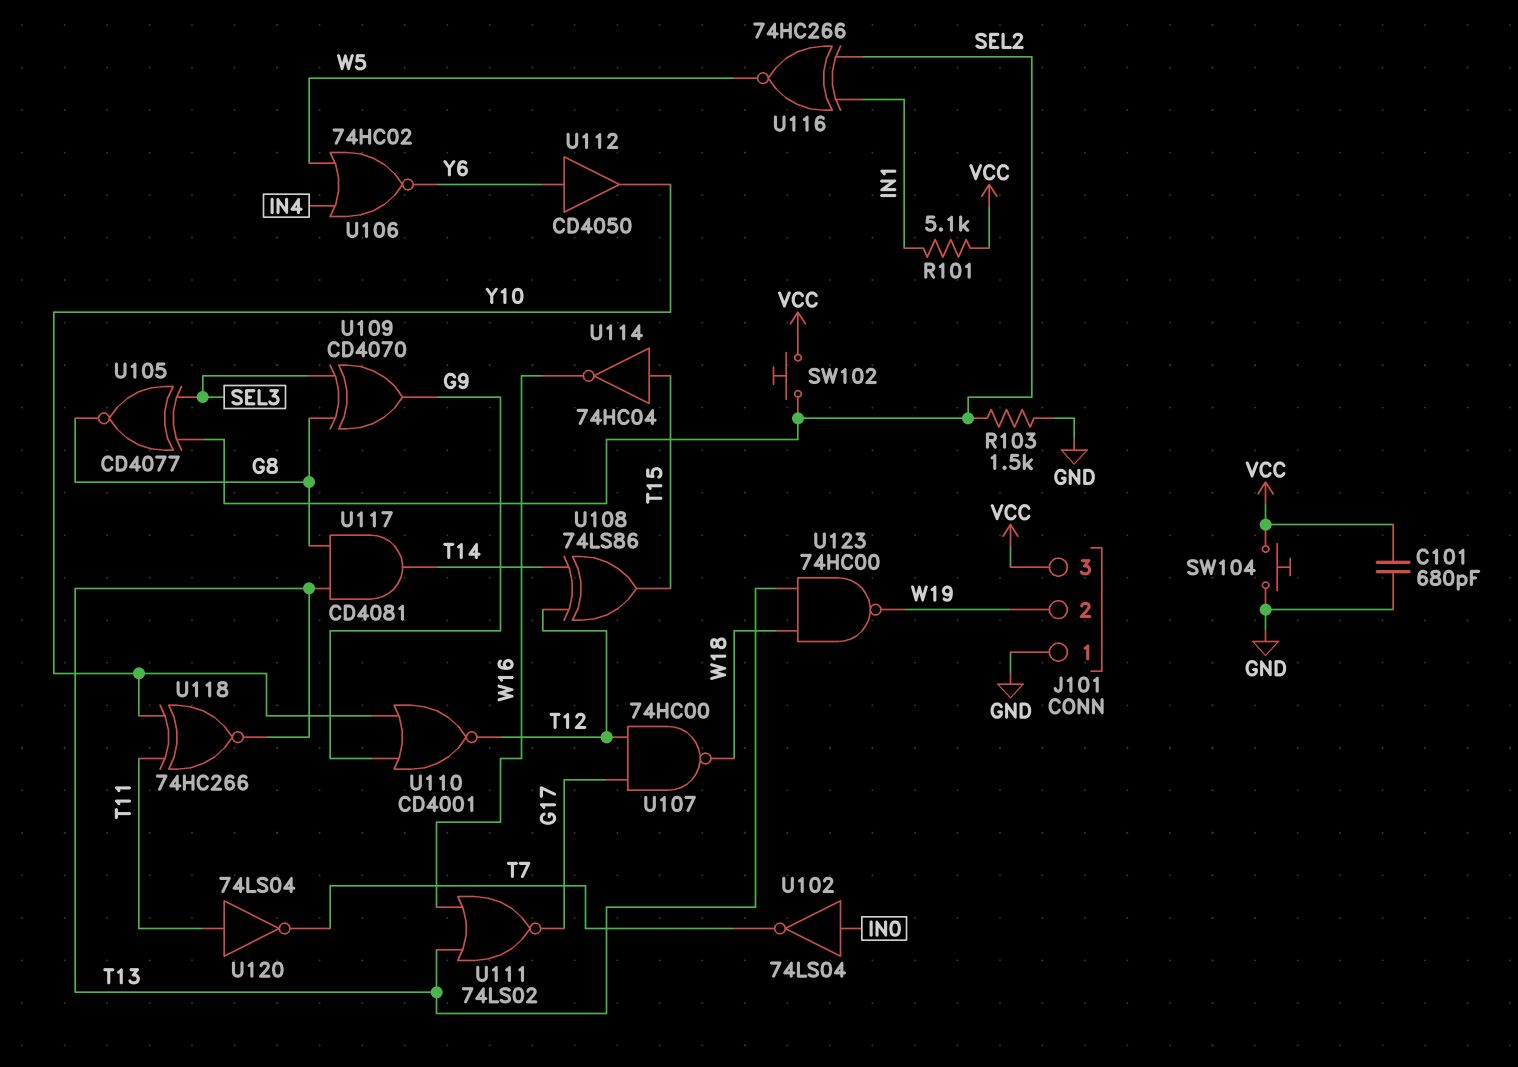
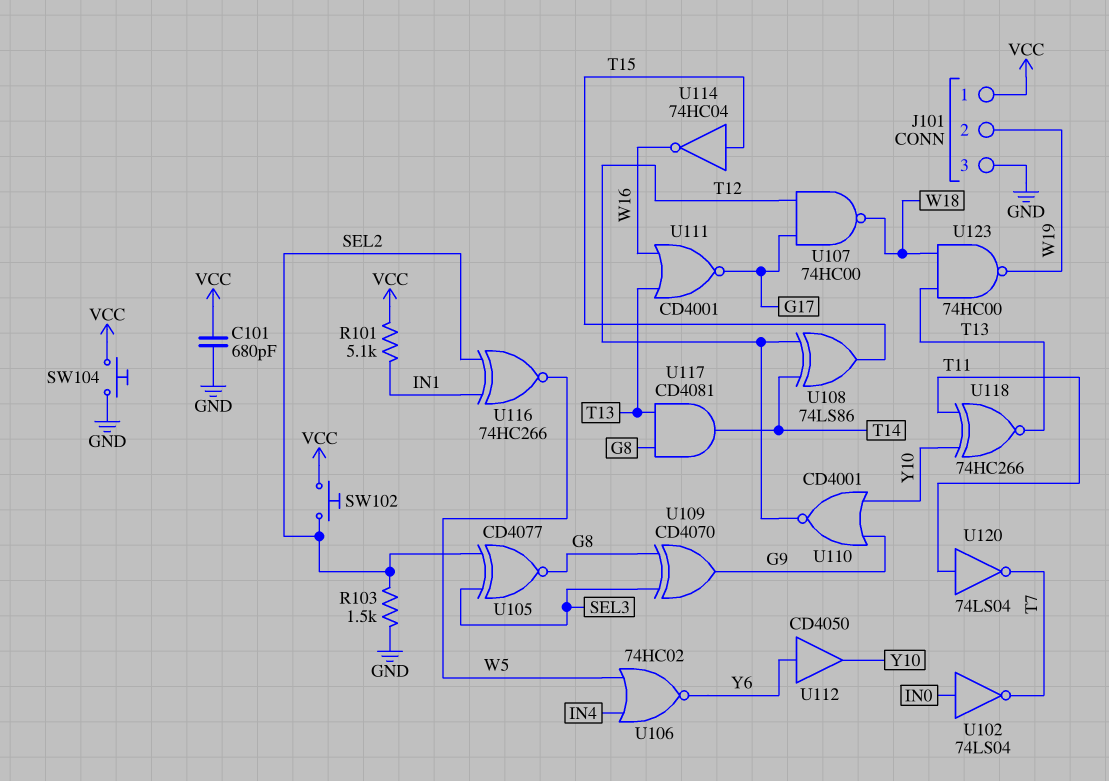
J101 pin 1: GND -> VCC
J101 pin 3: VCC -> GND
U111: NOR 74LS02 (in T13, in W16, out G17) -> NOR CD4001 (in T13, in W16, out G17)

